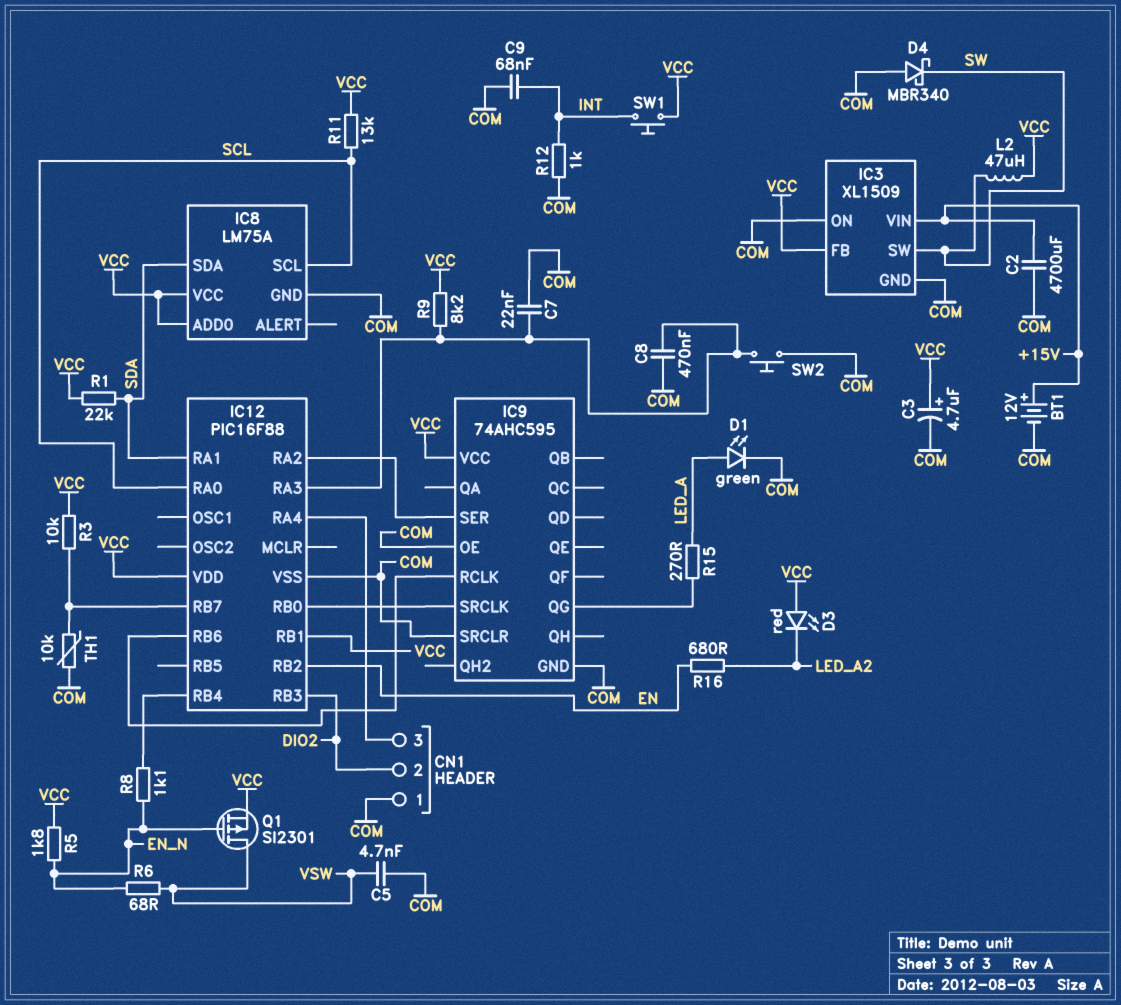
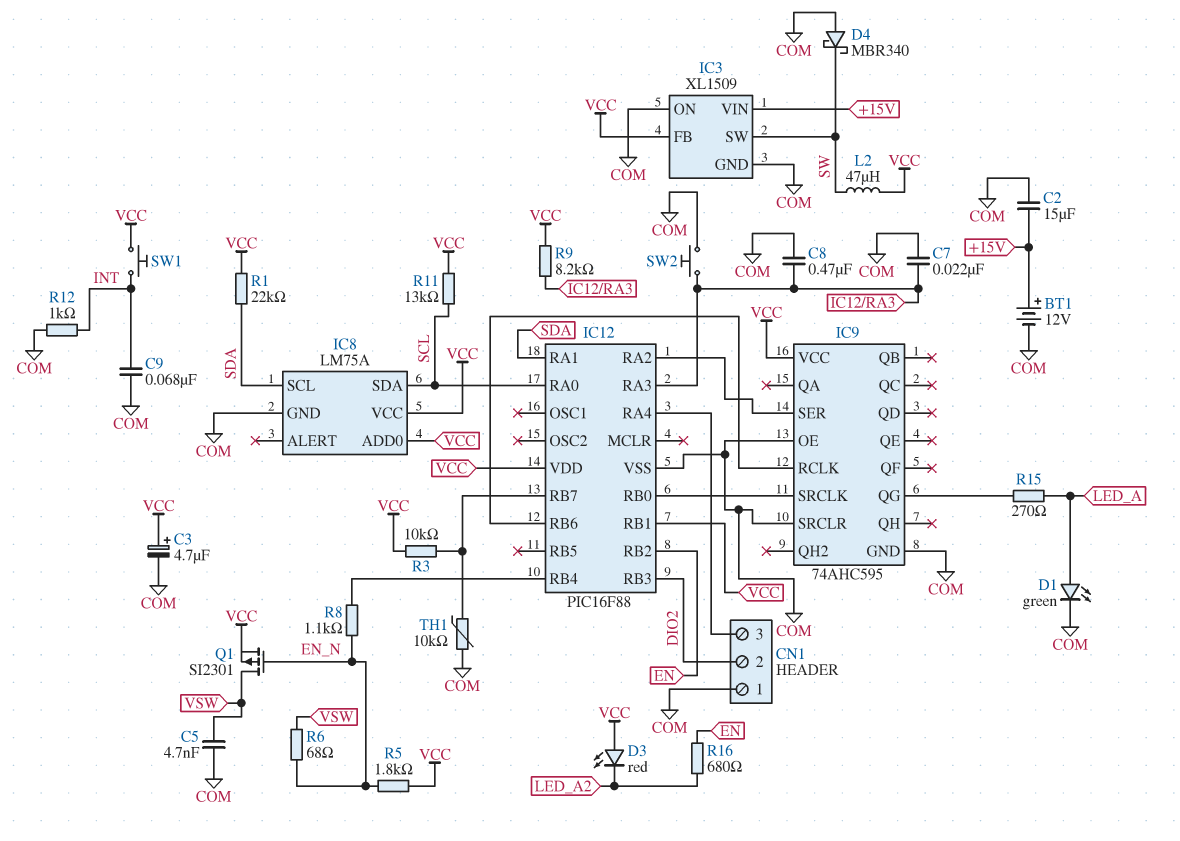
C2: 4700uF (+15V, COM) -> 15uF (+15V, COM)
IC8 pin SCL: SCL -> SDA
IC8 pin SDA: SDA -> SCL

